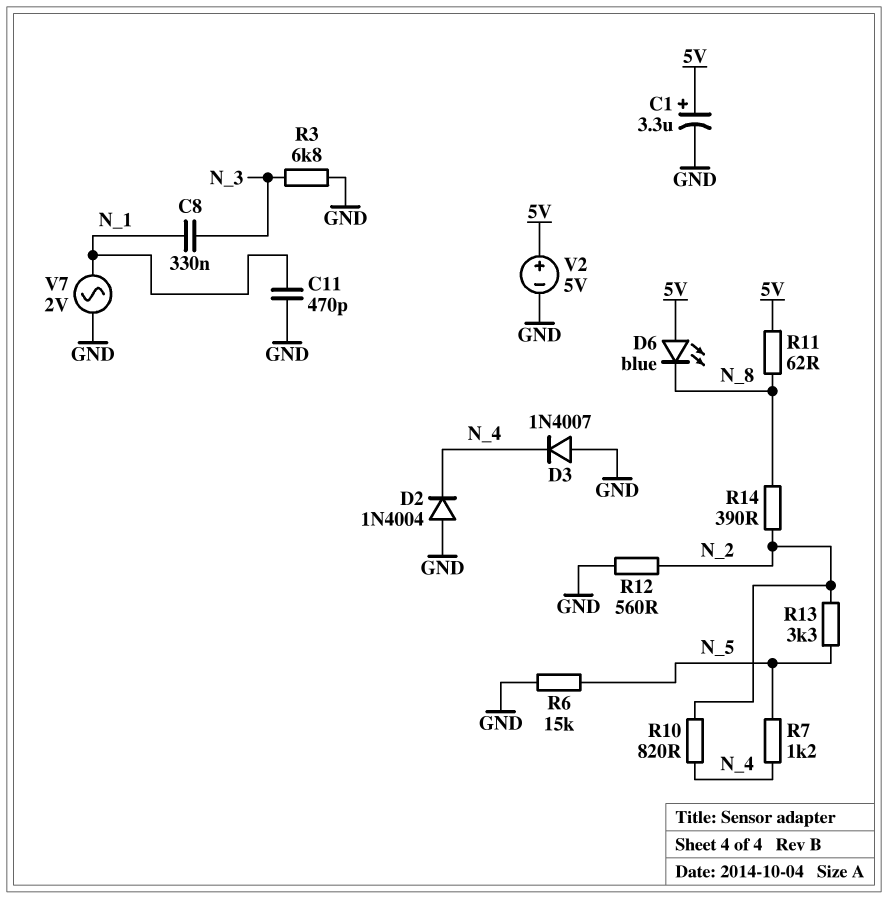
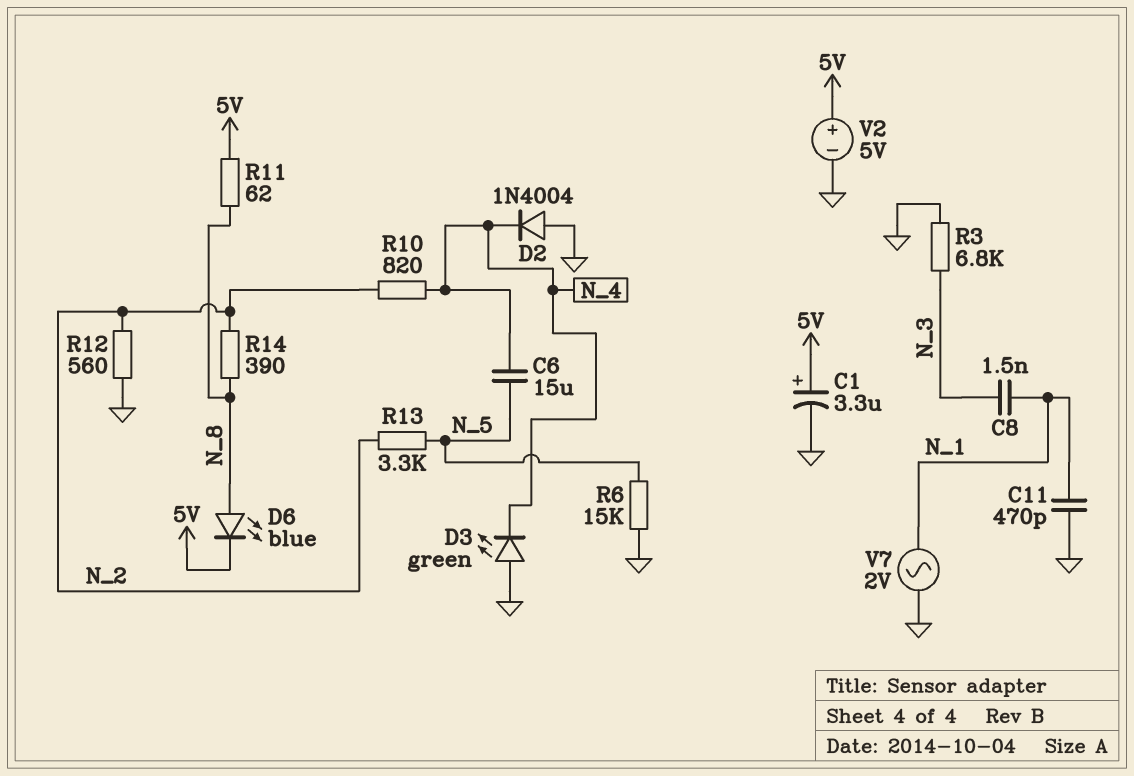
C6: none -> 15uF (N_4, N_5)
C8: 330nF (N_1, N_3) -> 1.5nF (N_1, N_3)
D3: diode 1N4007 (A GND, K N_4) -> LED green (A GND, K N_4)
D6: LED blue (A 5V, K N_8) -> LED blue (A N_8, K 5V)
R7: 1.2k (N_4, N_5) -> none

